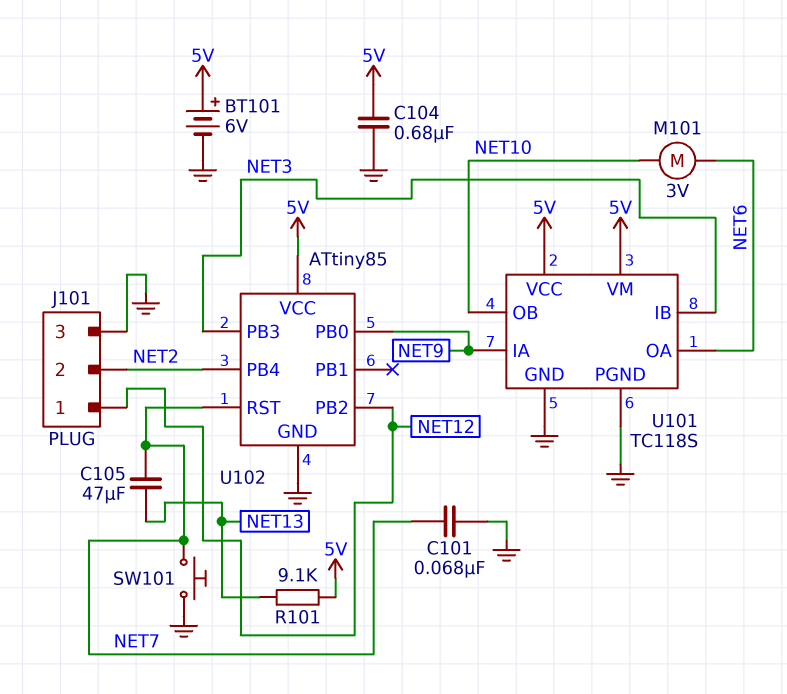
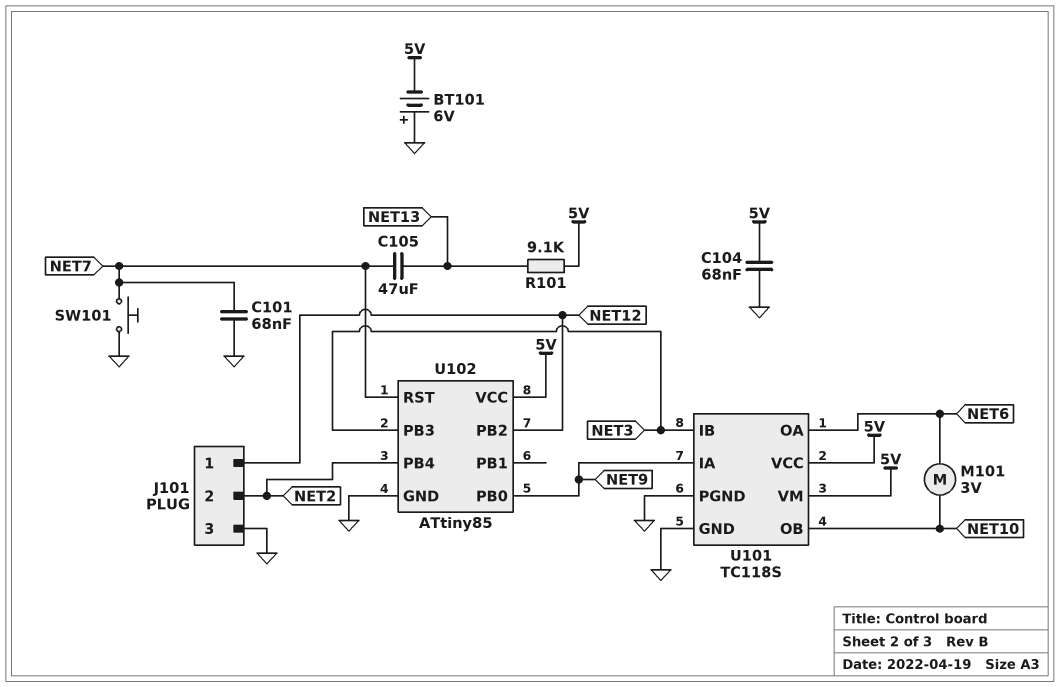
BT101: 6V (plus 5V, minus GND) -> 6V (plus GND, minus 5V)
C104: 680nF (5V, GND) -> 68nF (5V, GND)

